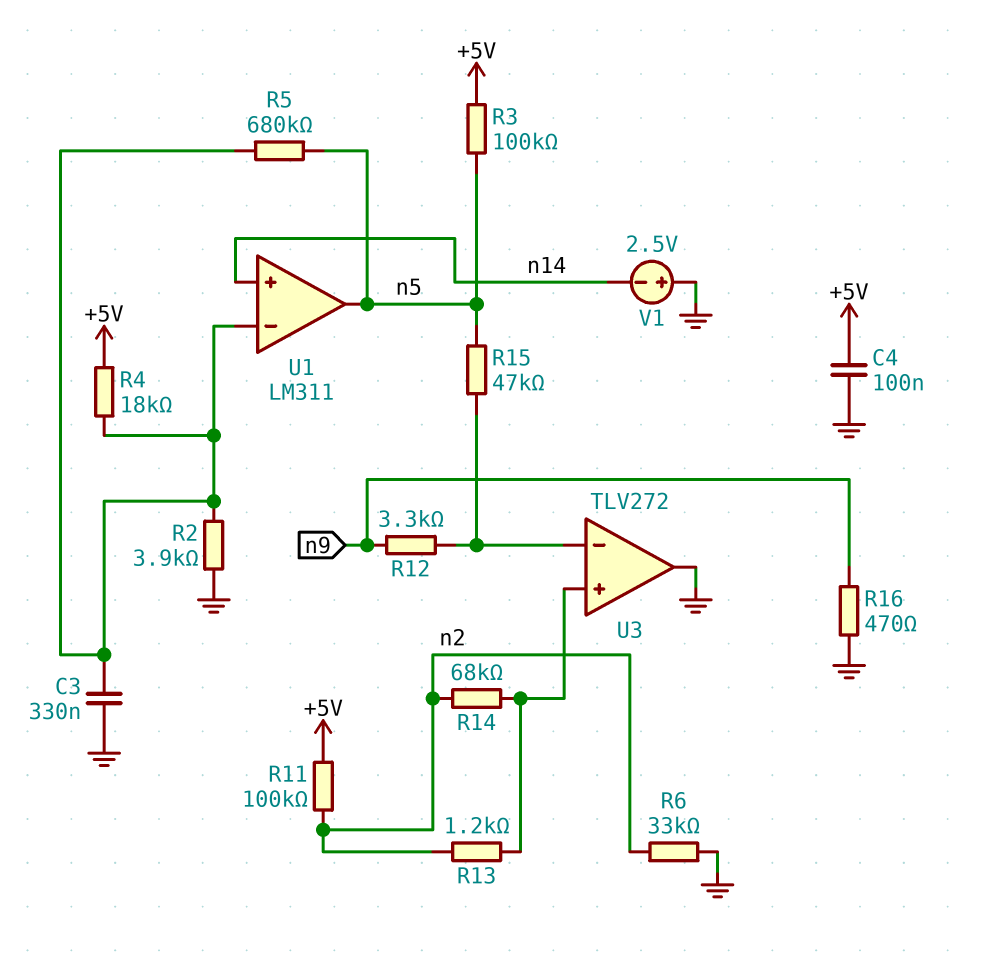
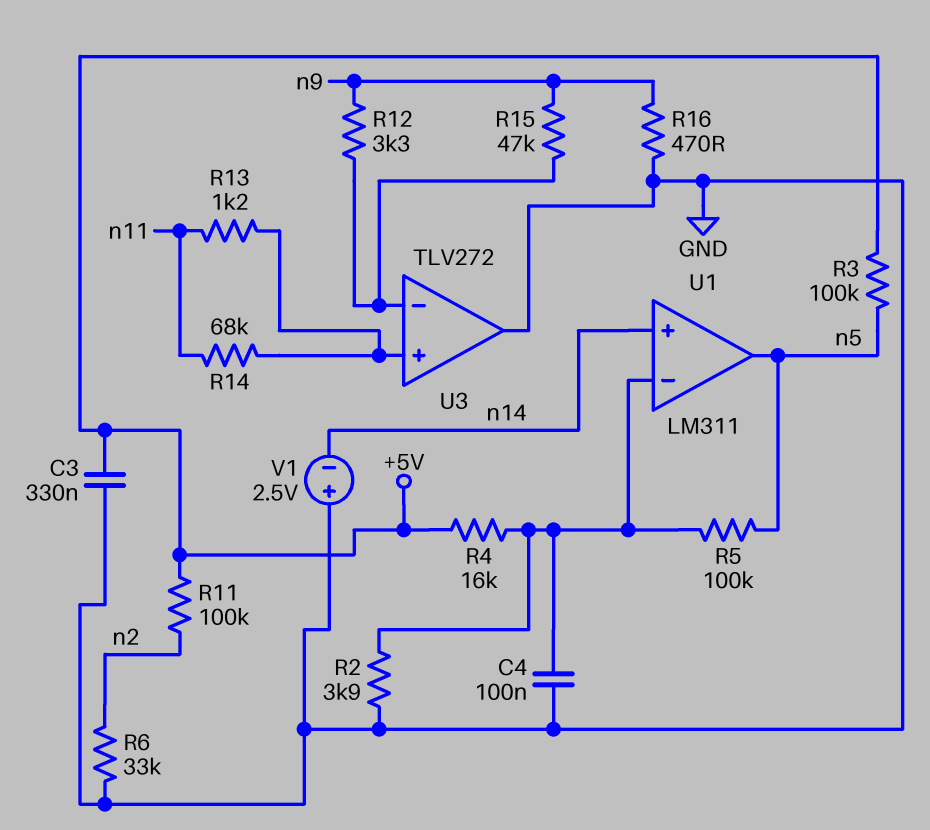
C3: 330nF (GND, U1/in-) -> 330nF (+5V, GND)
C4: 100nF (+5V, GND) -> 100nF (GND, U1/in-)
R4: 18k (+5V, U1/in-) -> 16k (+5V, U1/in-)
R5: 680k (U1/in-, n5) -> 100k (U1/in-, n5)
R13: 1.2k (U3/in+, n2) -> 1.2k (U3/in+, n11)
R14: 68k (U3/in+, n2) -> 68k (U3/in+, n11)
R15: 47k (U3/in-, n5) -> 47k (U3/in-, n9)

